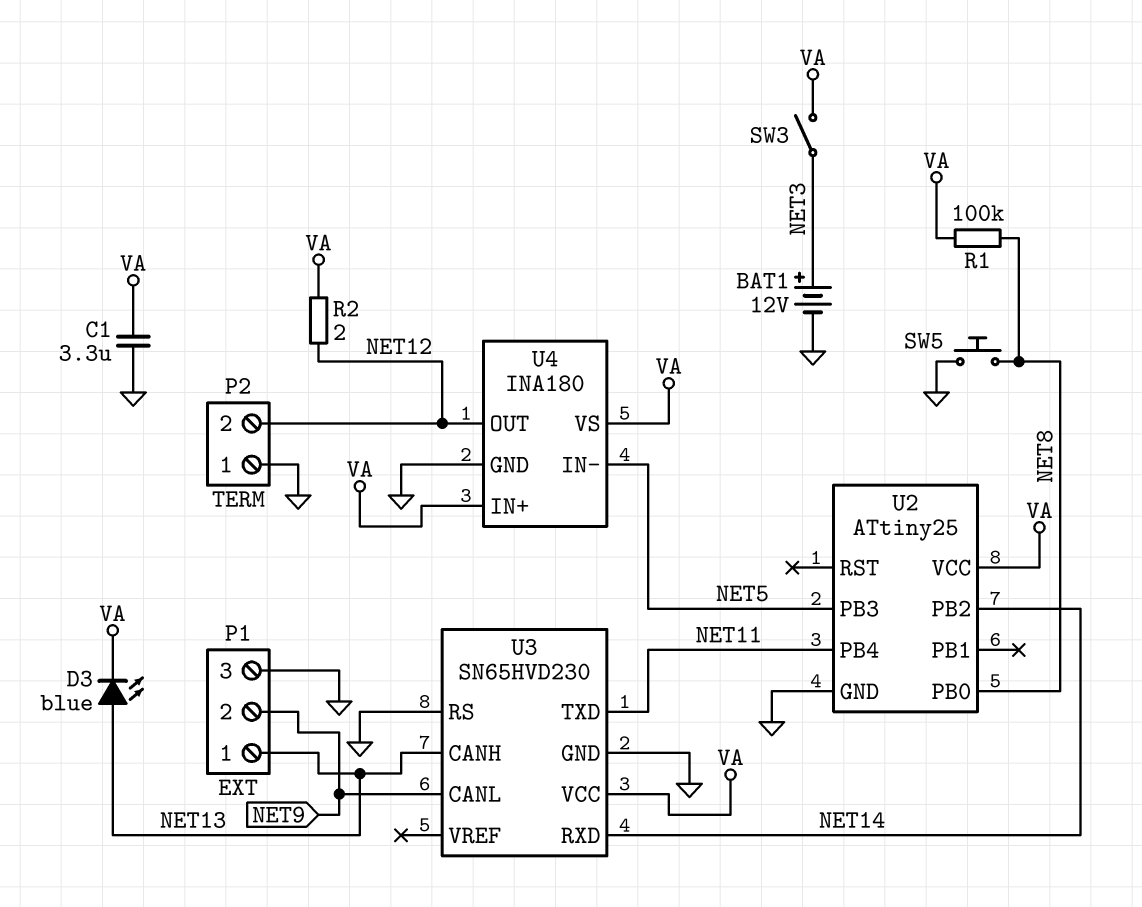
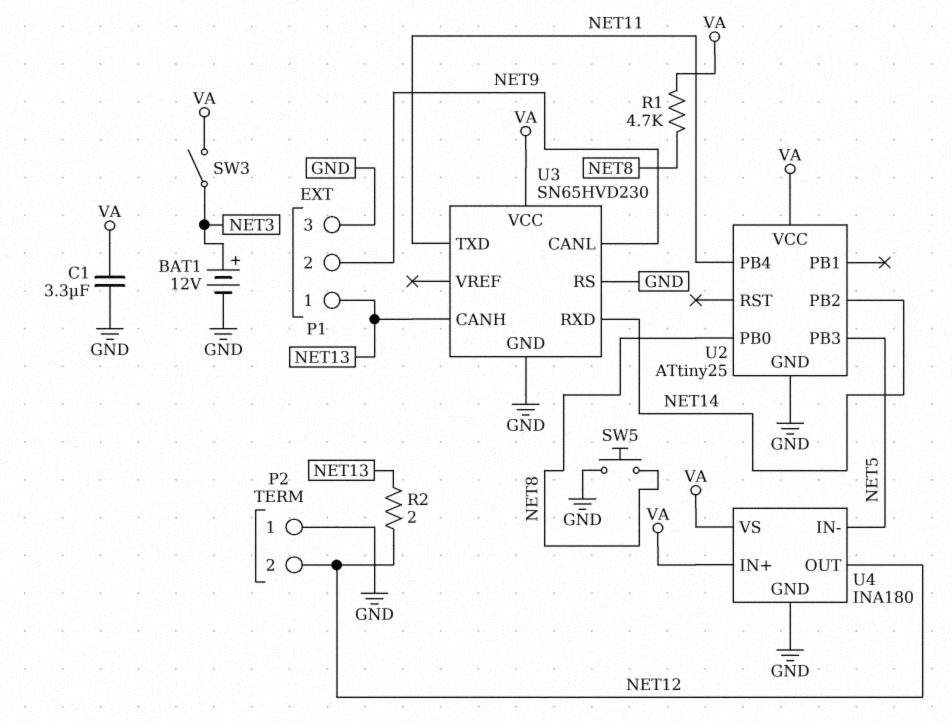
D3: LED blue (A NET13, K VA) -> none
R1: 100k (NET8, VA) -> 4.7k (NET8, VA)
R2: 2 (NET12, VA) -> 2 (NET12, NET13)

